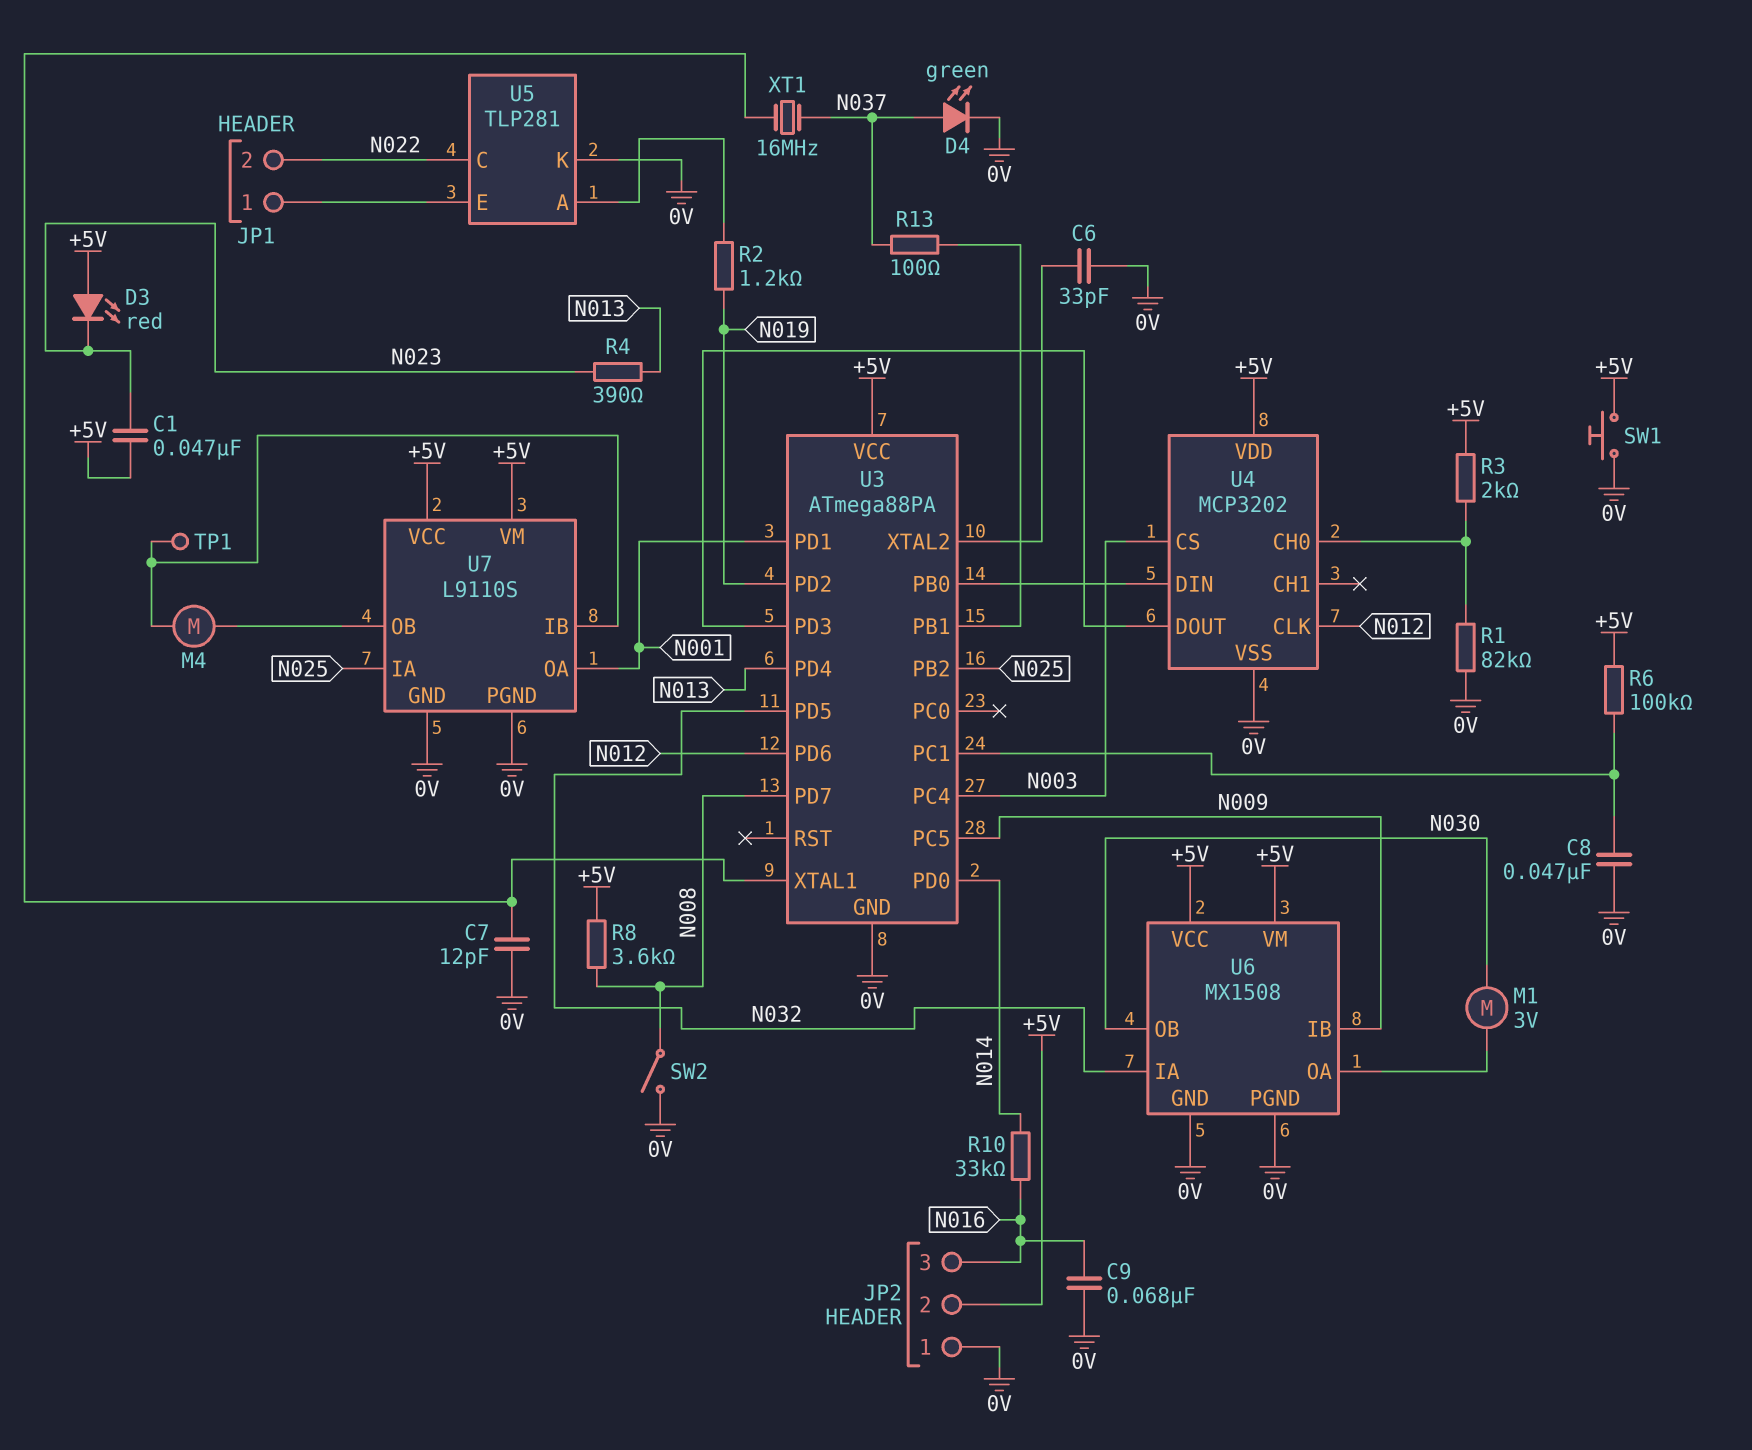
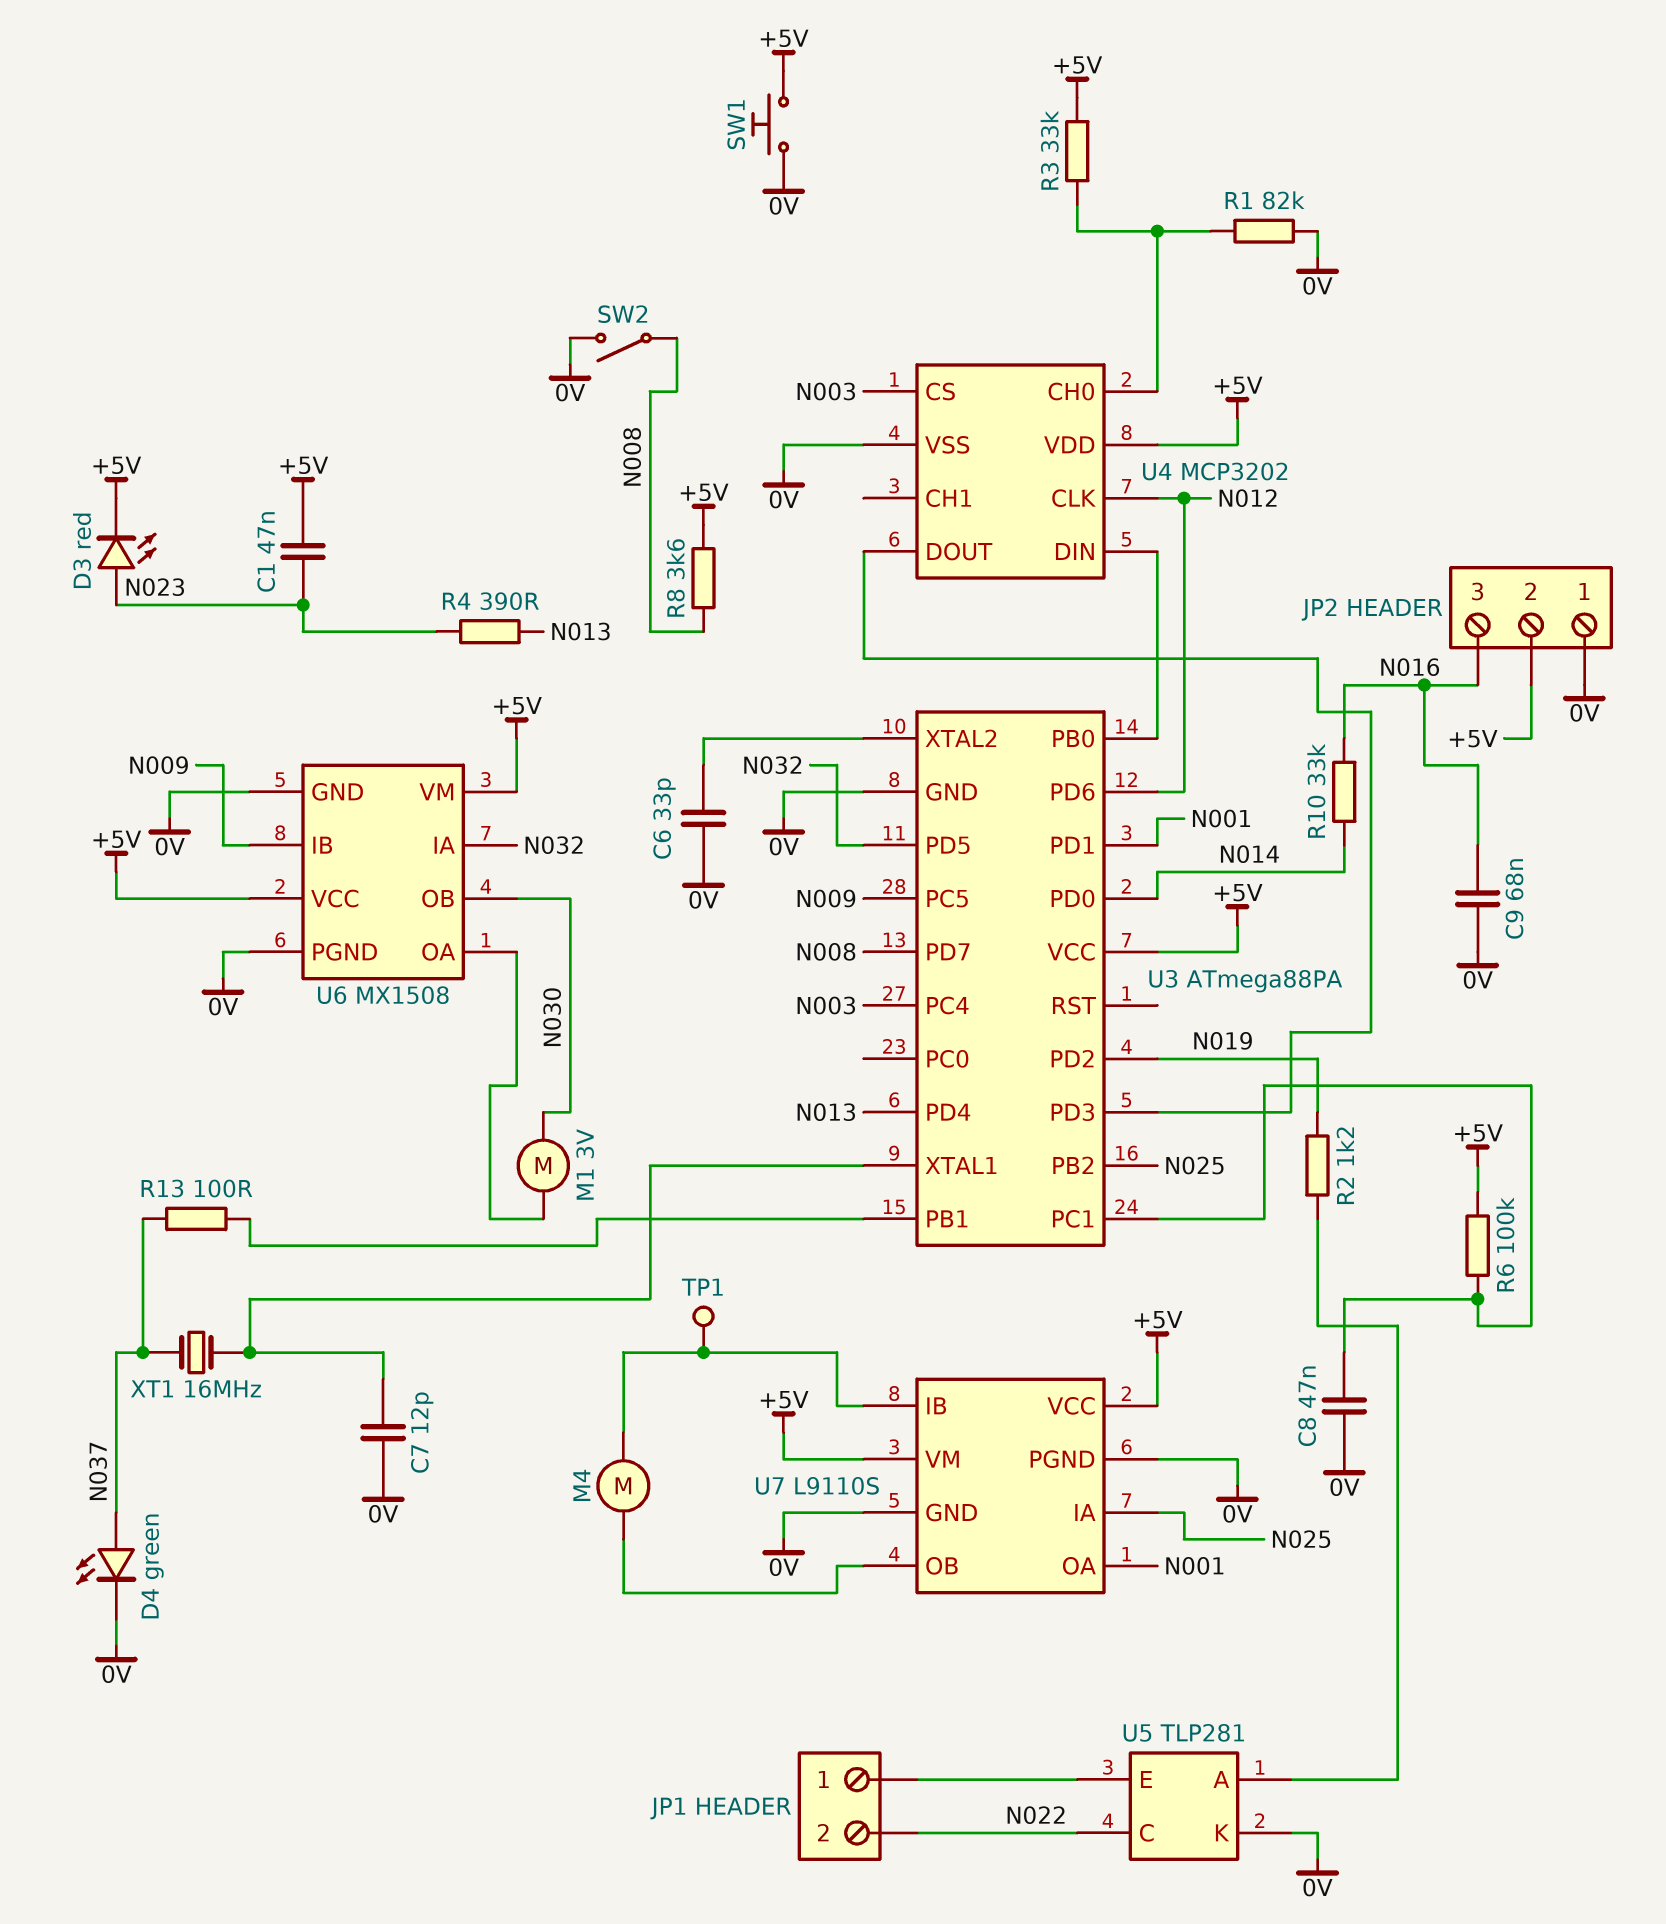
D3: LED red (A +5V, K N023) -> LED red (A N023, K +5V)
R3: 2k (+5V, U4/CH0) -> 33k (+5V, U4/CH0)

